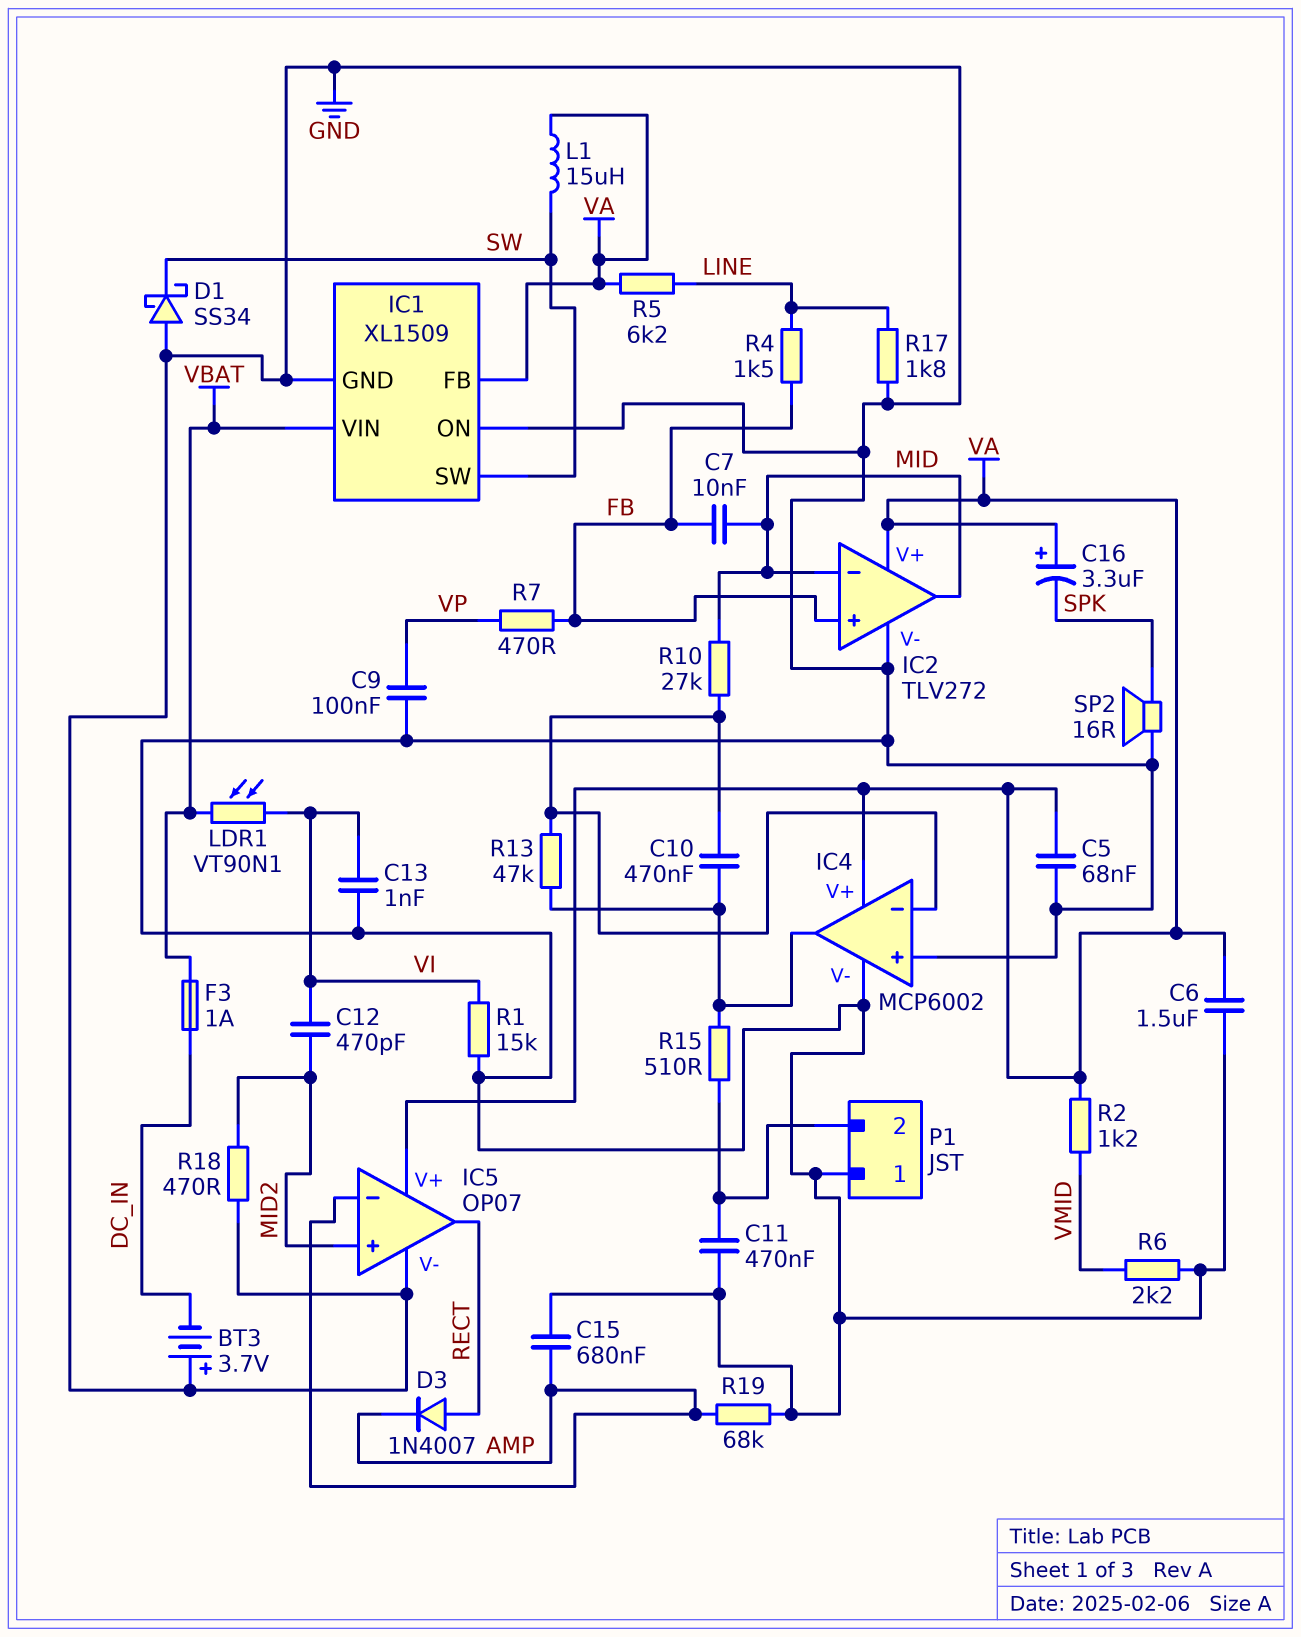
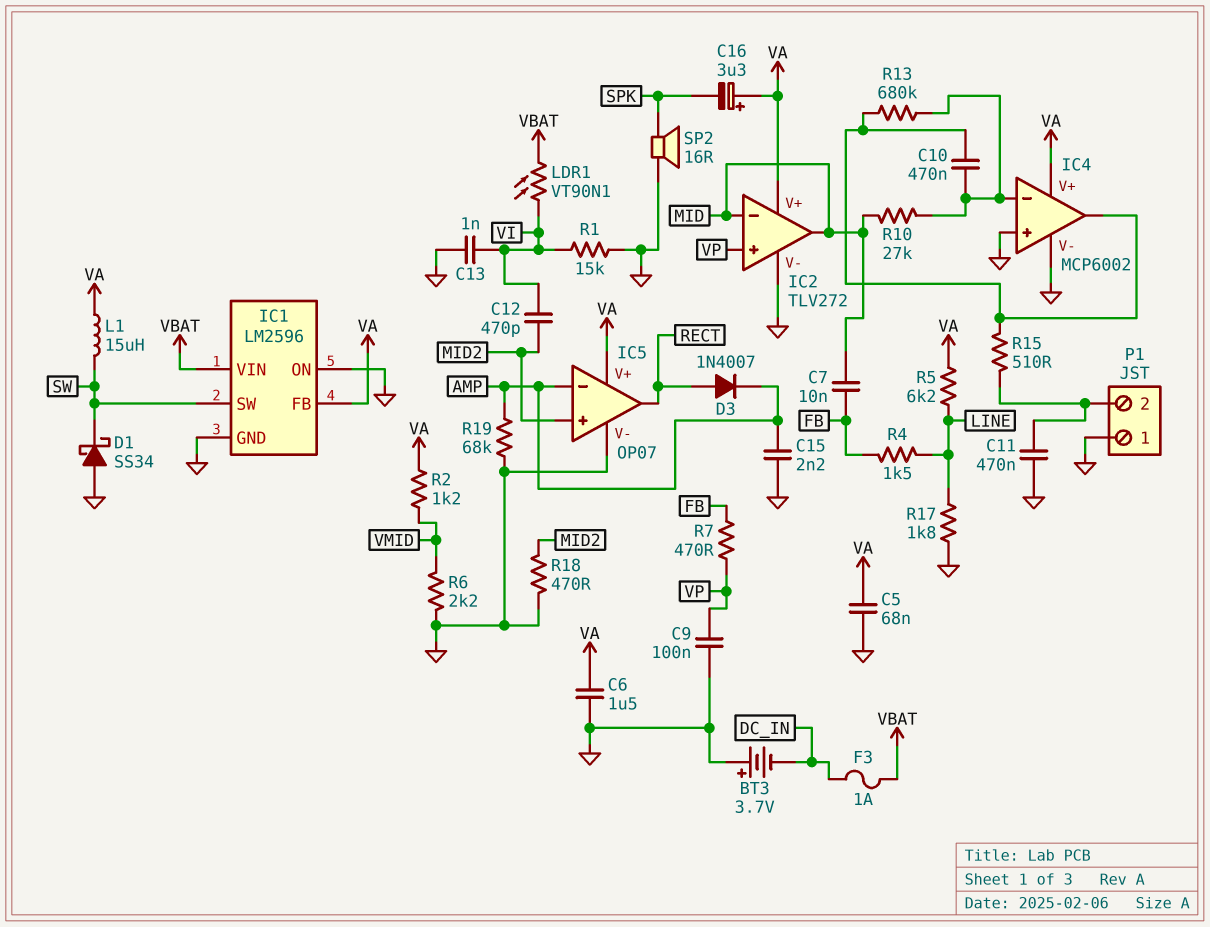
C15: 680nF (AMP, GND) -> 2.2nF (AMP, GND)
IC1: XL1509 -> LM2596
IC2 pin in+: FB -> VP
R13: 47k (IC4/in-, IC4/out) -> 680k (IC4/in-, IC4/out)

